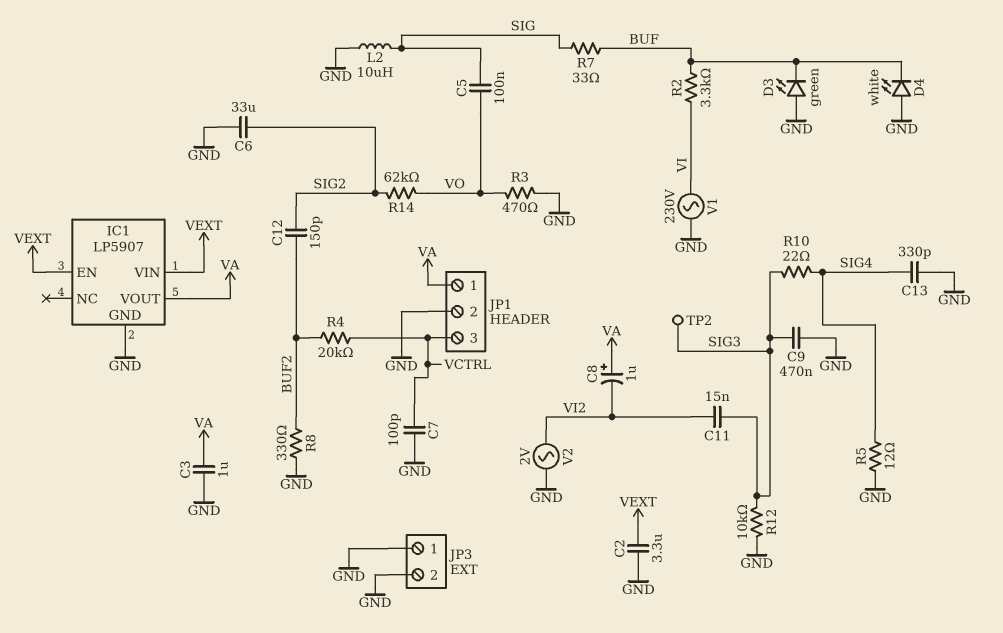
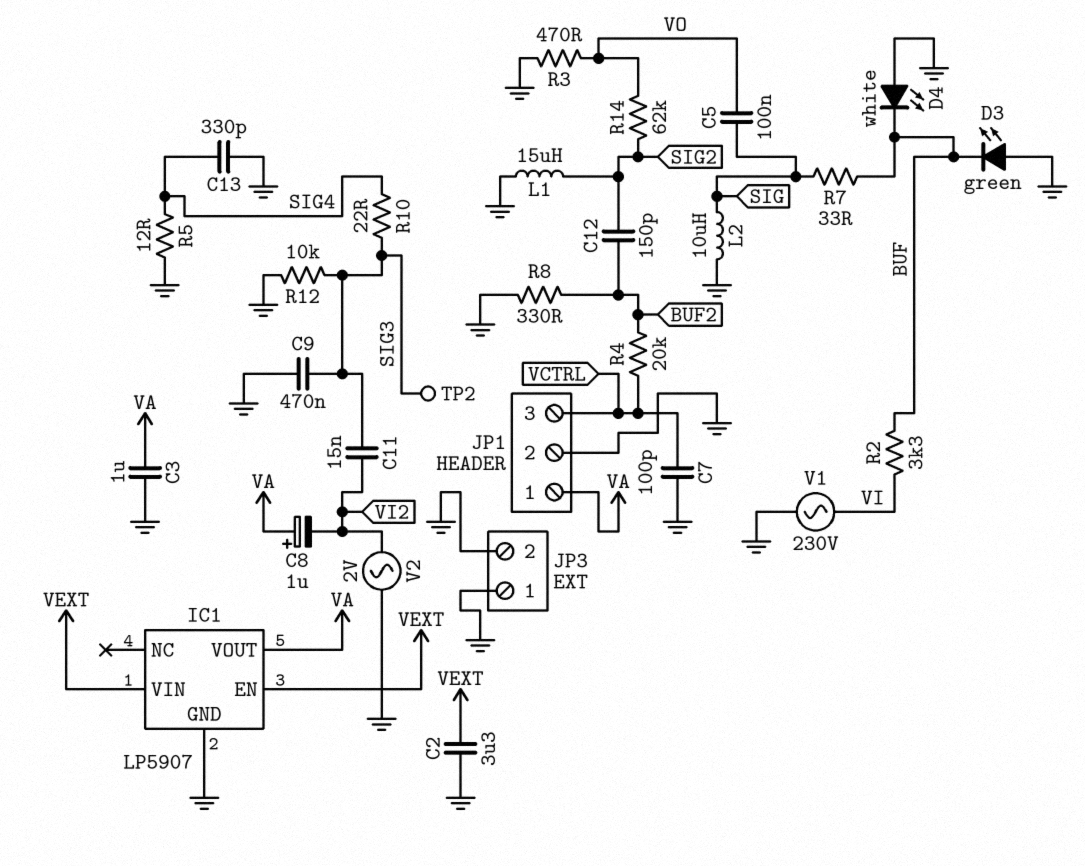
C6: 33uF (GND, SIG2) -> none
L1: none -> 15uH (GND, SIG2)

